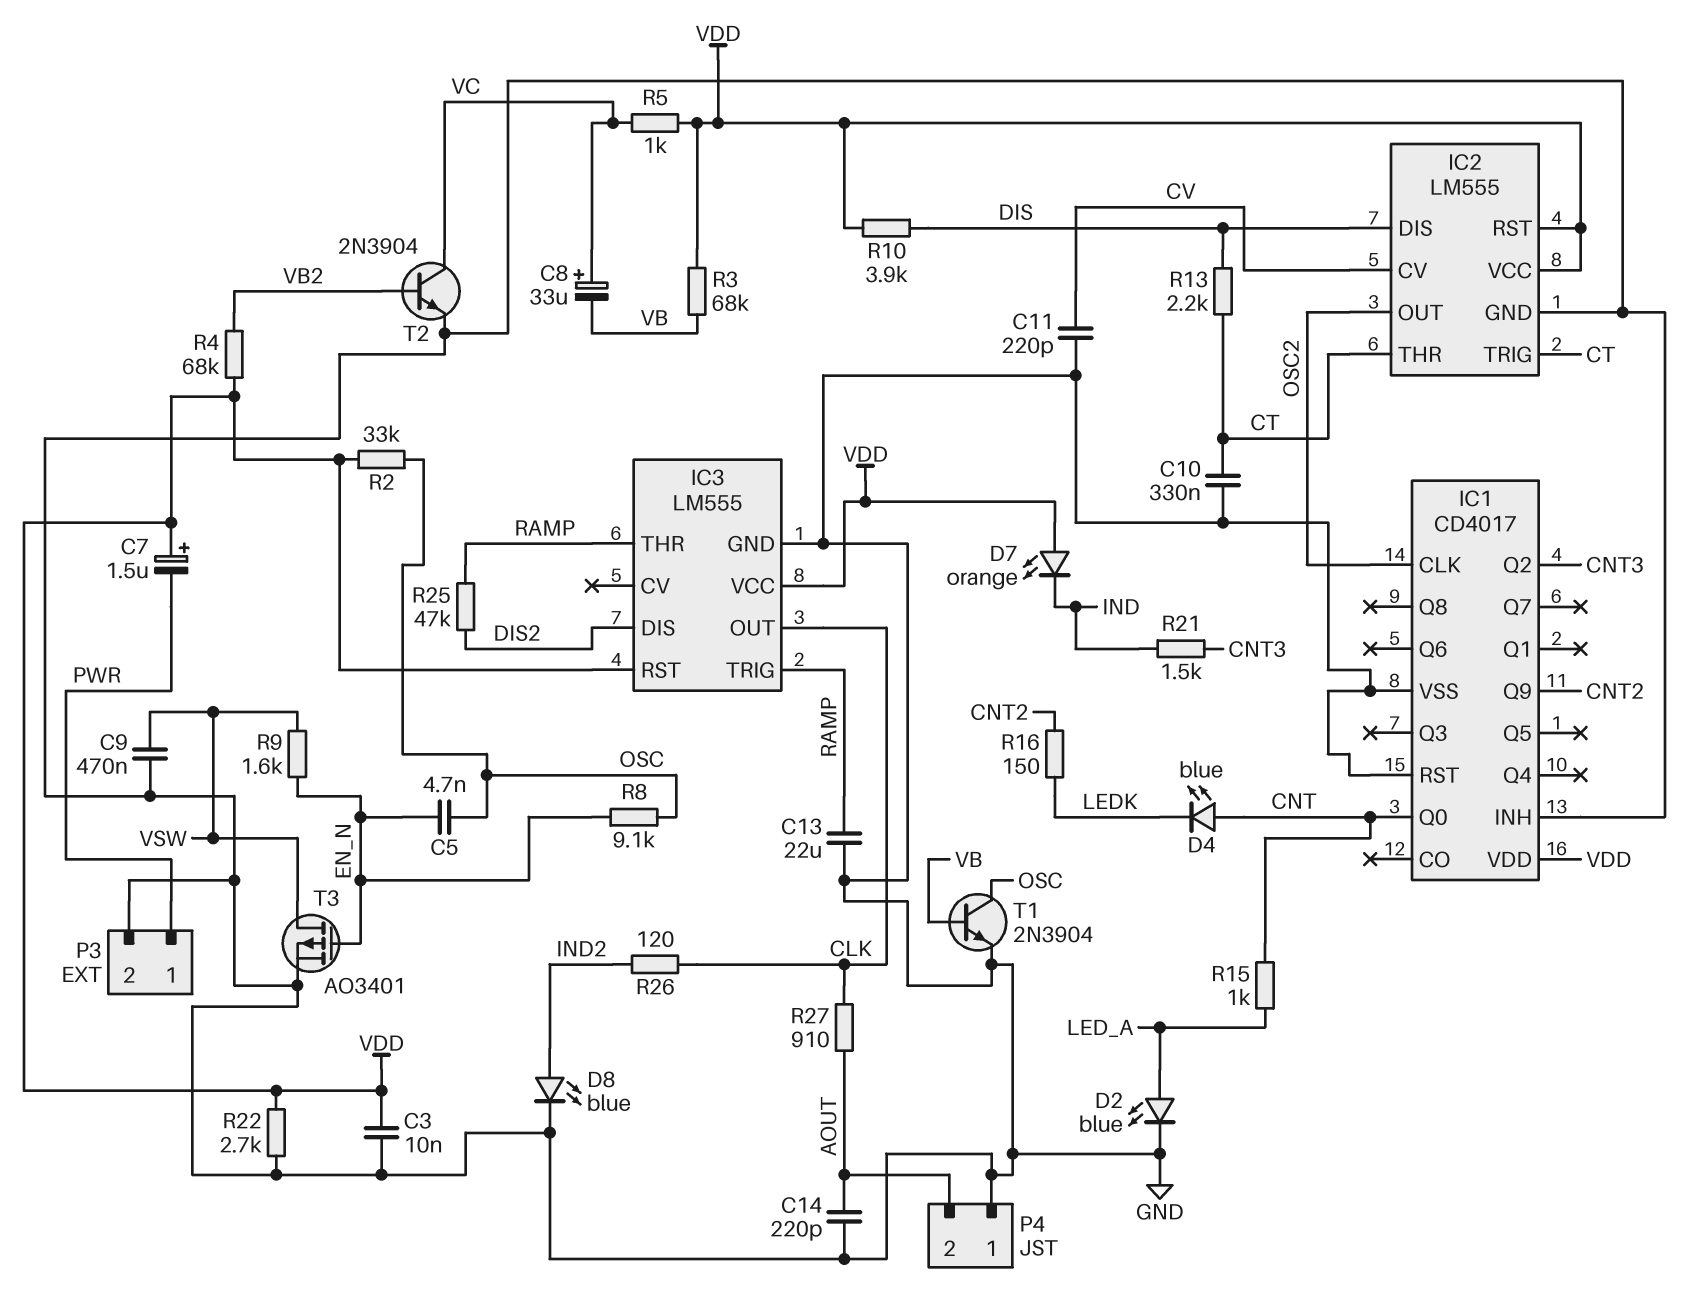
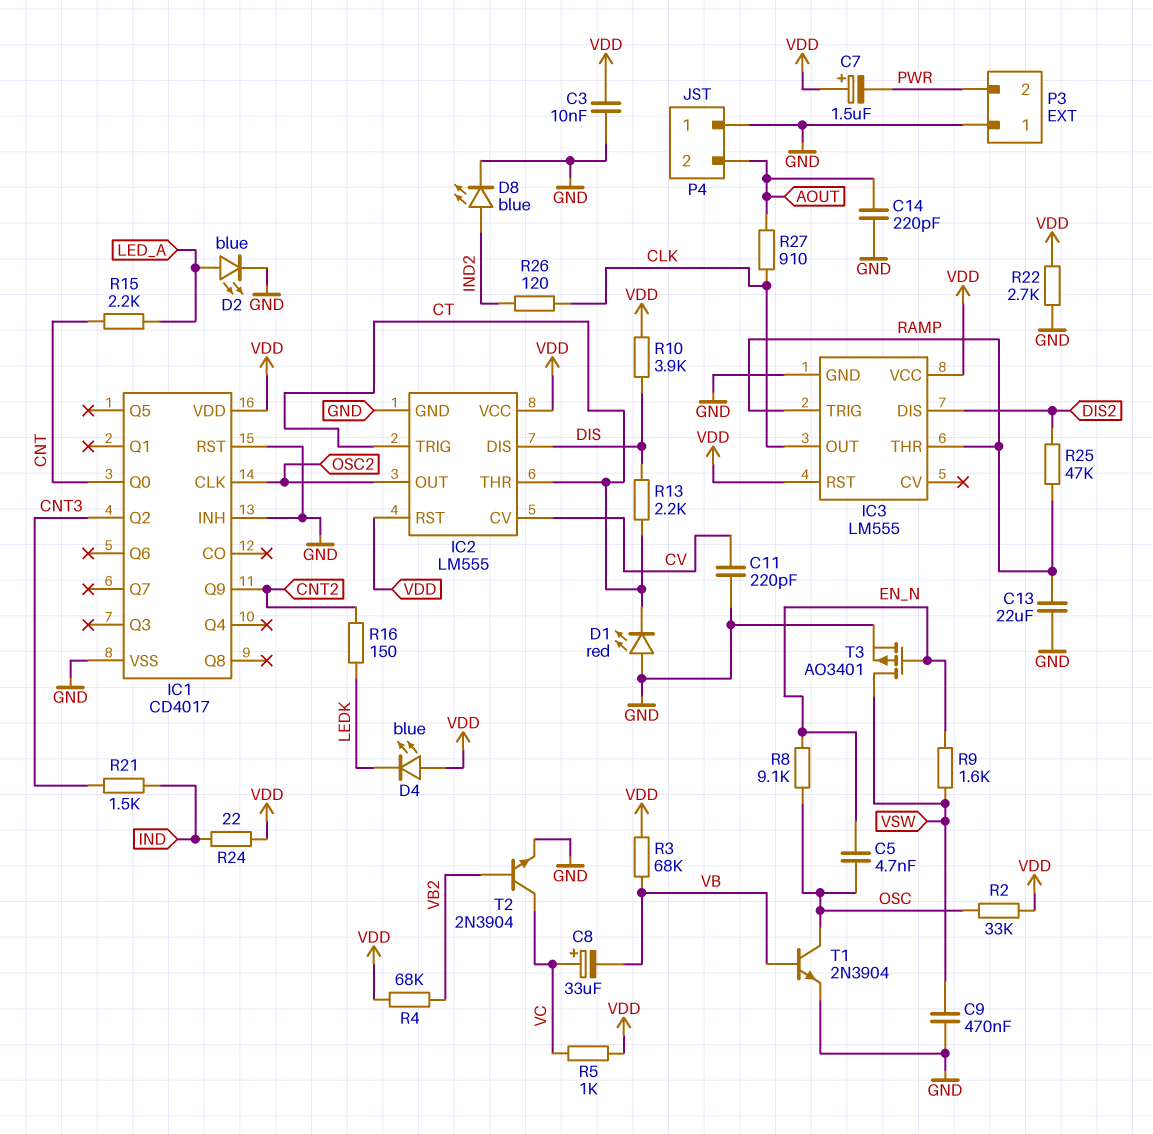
C10: 330nF (CT, GND) -> none
D1: none -> LED red (A GND, K CT)
D4: LED blue (A CNT, K LEDK) -> LED blue (A VDD, K LEDK)
D7: LED orange (A VDD, K IND) -> none
P3 pin 1: PWR -> GND
P3 pin 2: GND -> PWR
R15: 1k (CNT, LED_A) -> 2.2k (CNT, LED_A)
R24: none -> 22 (IND, VDD)

